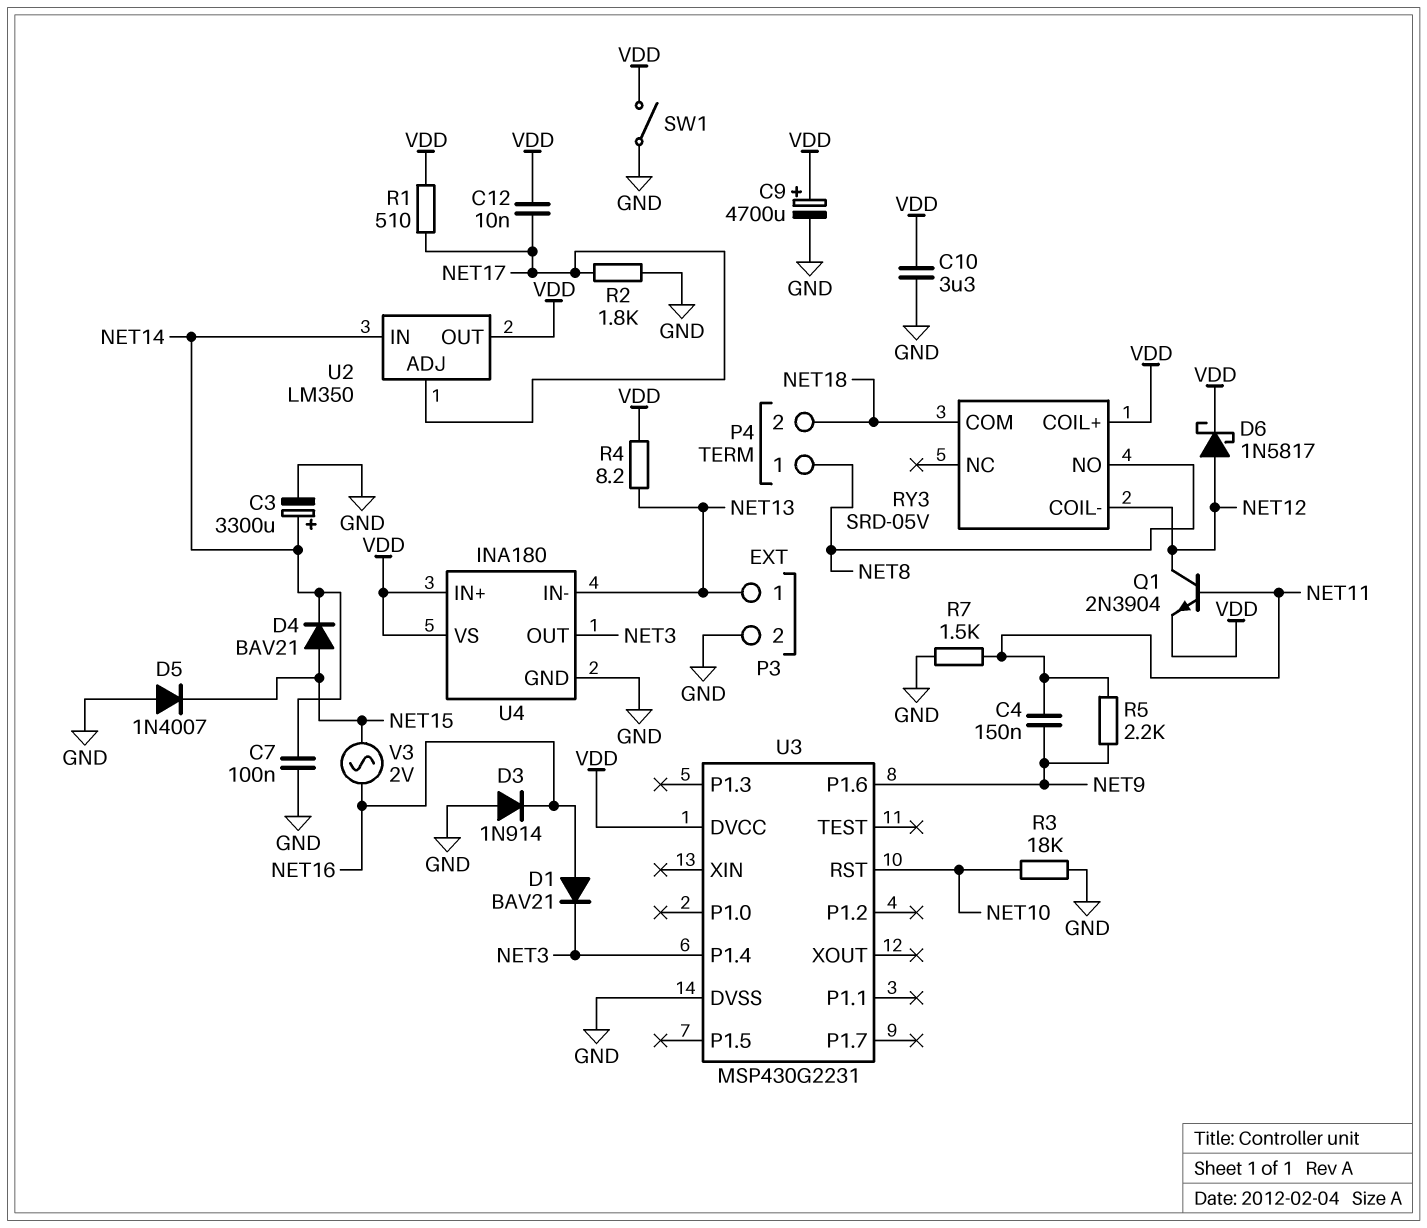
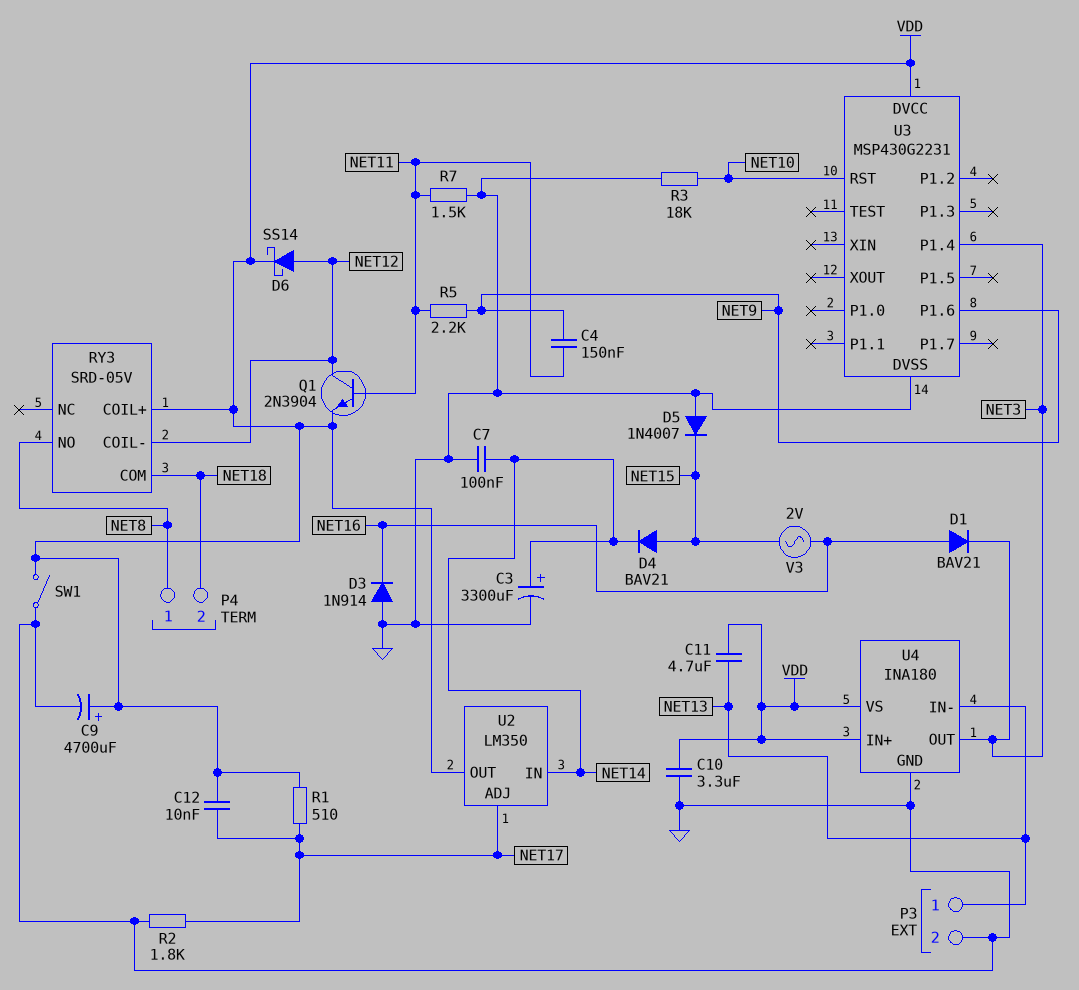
C11: none -> 4.7uF (NET13, VDD)
D6: schottky 1N5817 (A NET12, K VDD) -> schottky SS14 (A NET12, K VDD)
R4: 8.2 (NET13, VDD) -> none

